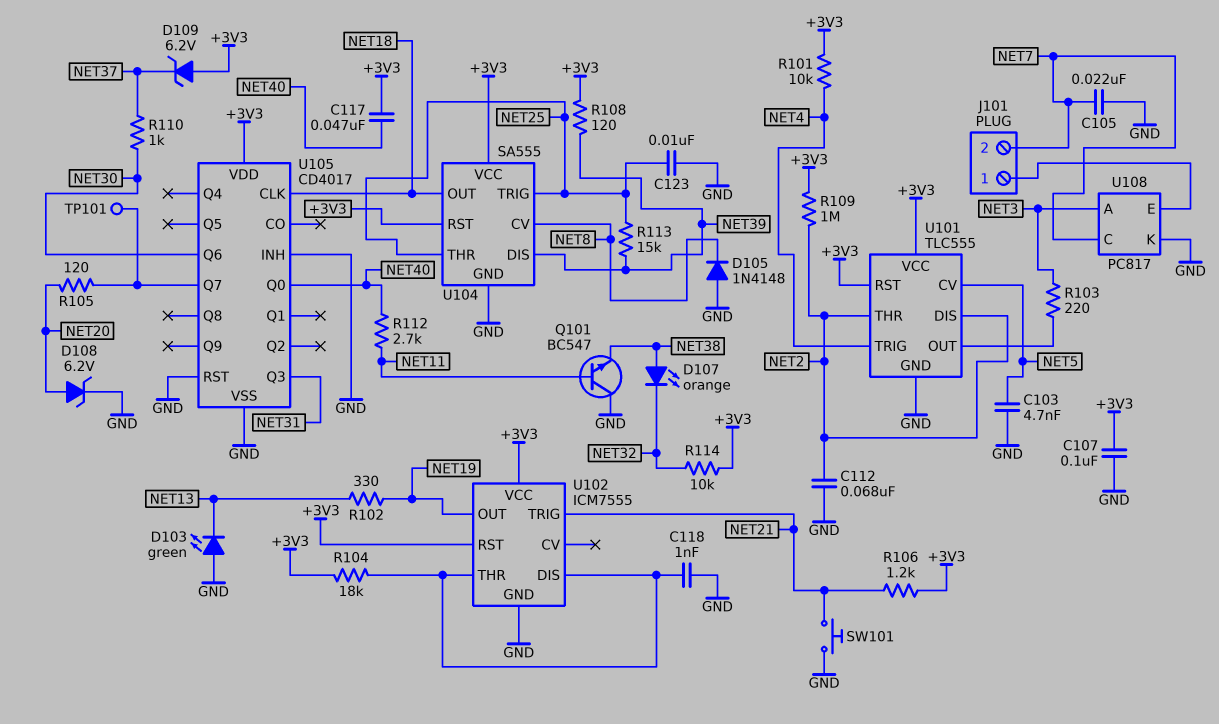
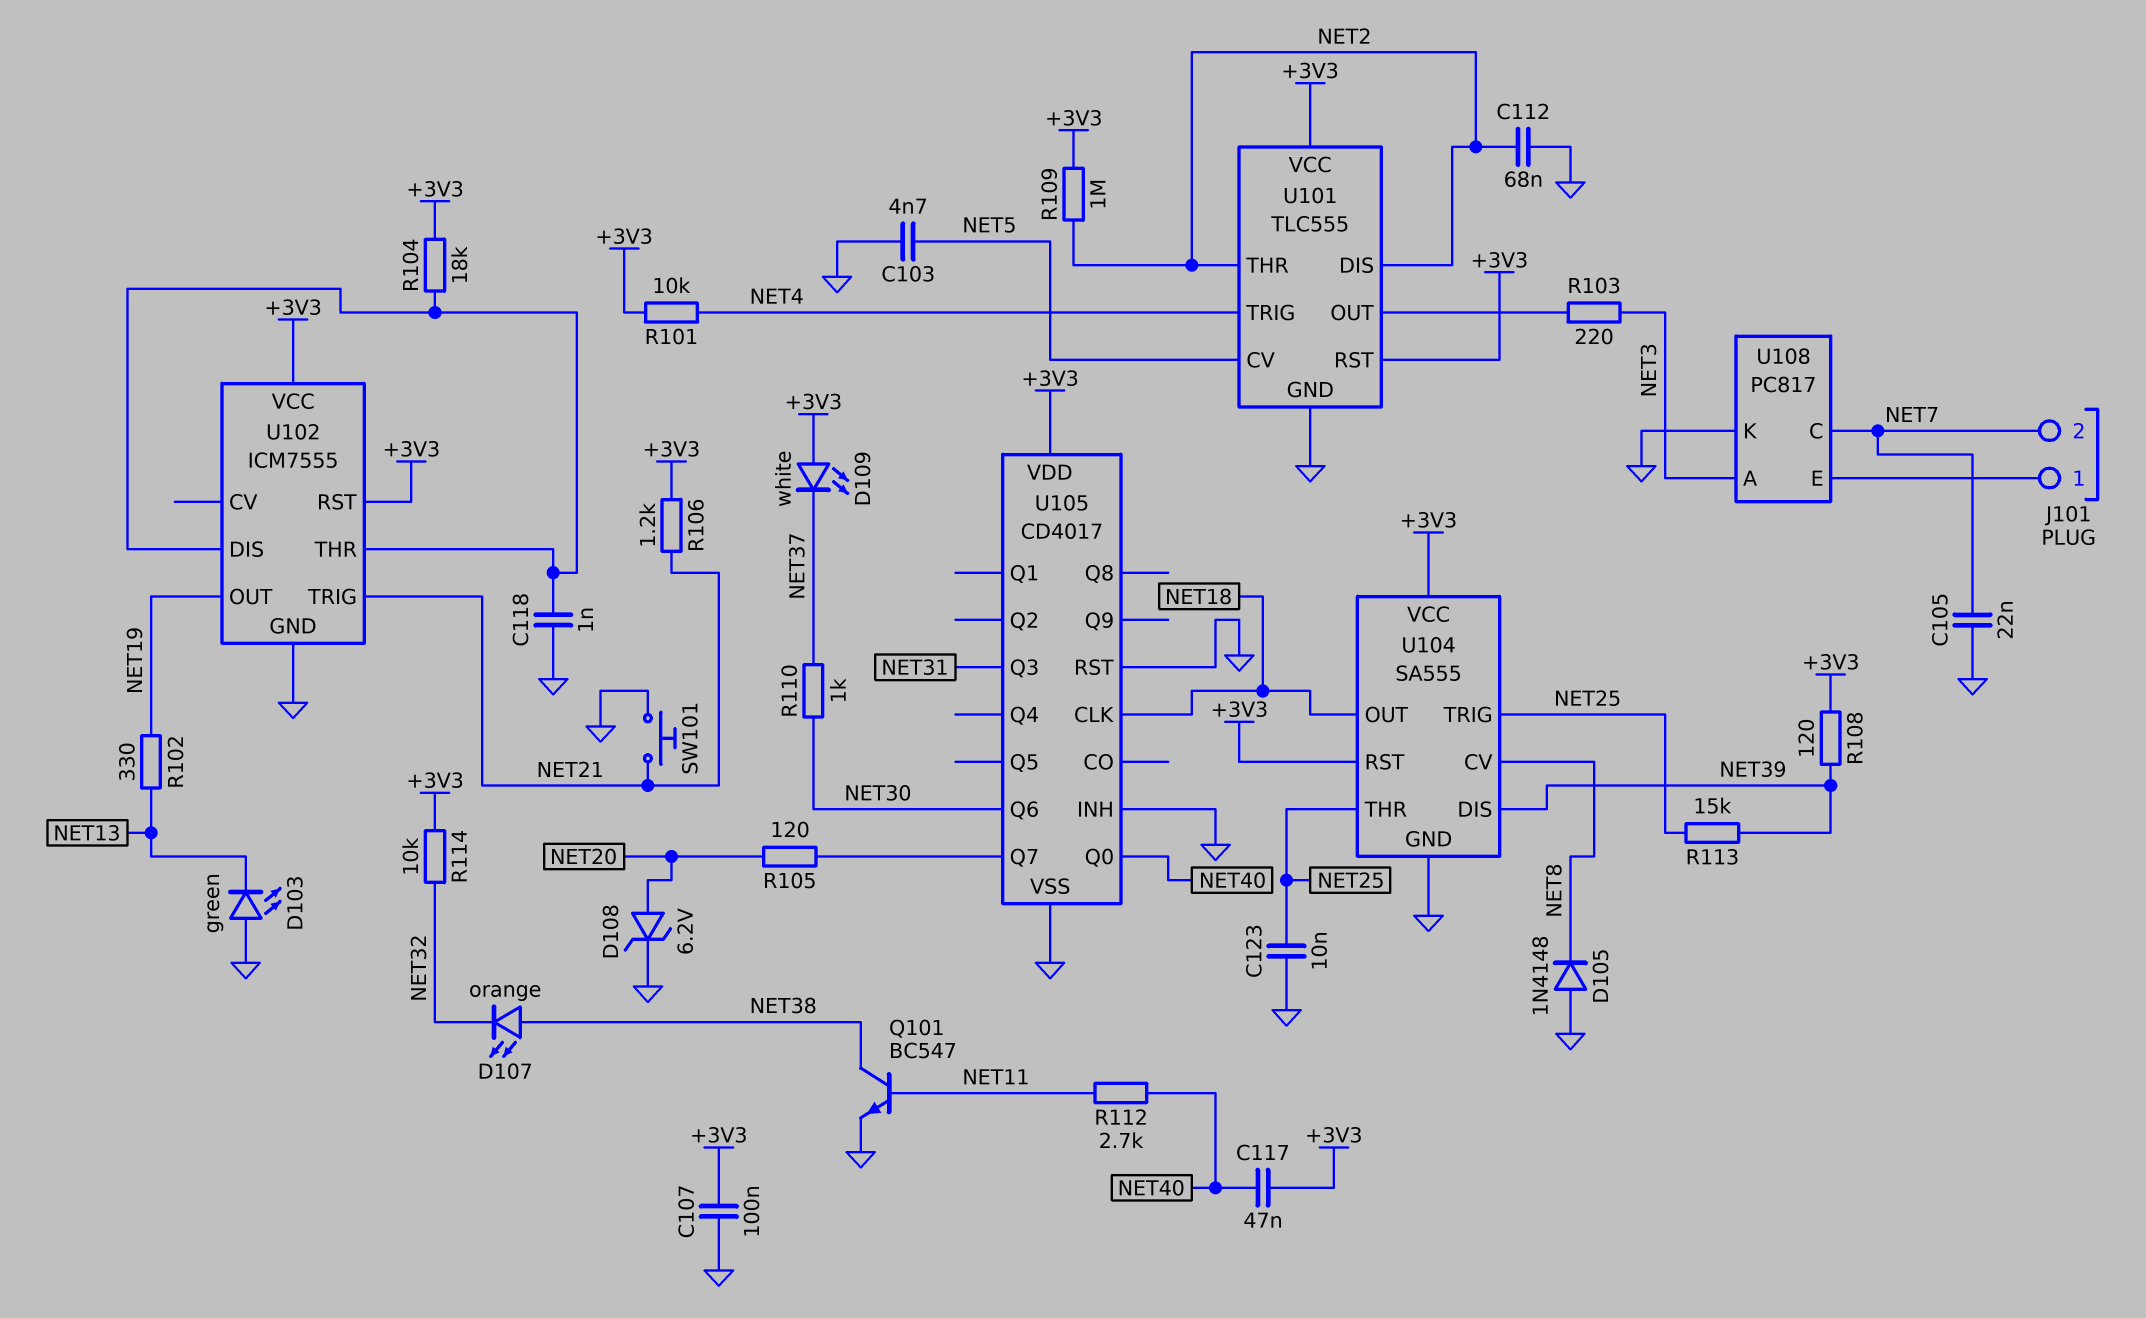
D109: zener 6.2V (A +3V3, K NET37) -> LED white (A +3V3, K NET37)
Q101: NPN BC547 (B NET11, C GND, E NET38) -> NPN BC547 (B NET11, C NET38, E GND)
TP101: test point (U105/Q7) -> none

